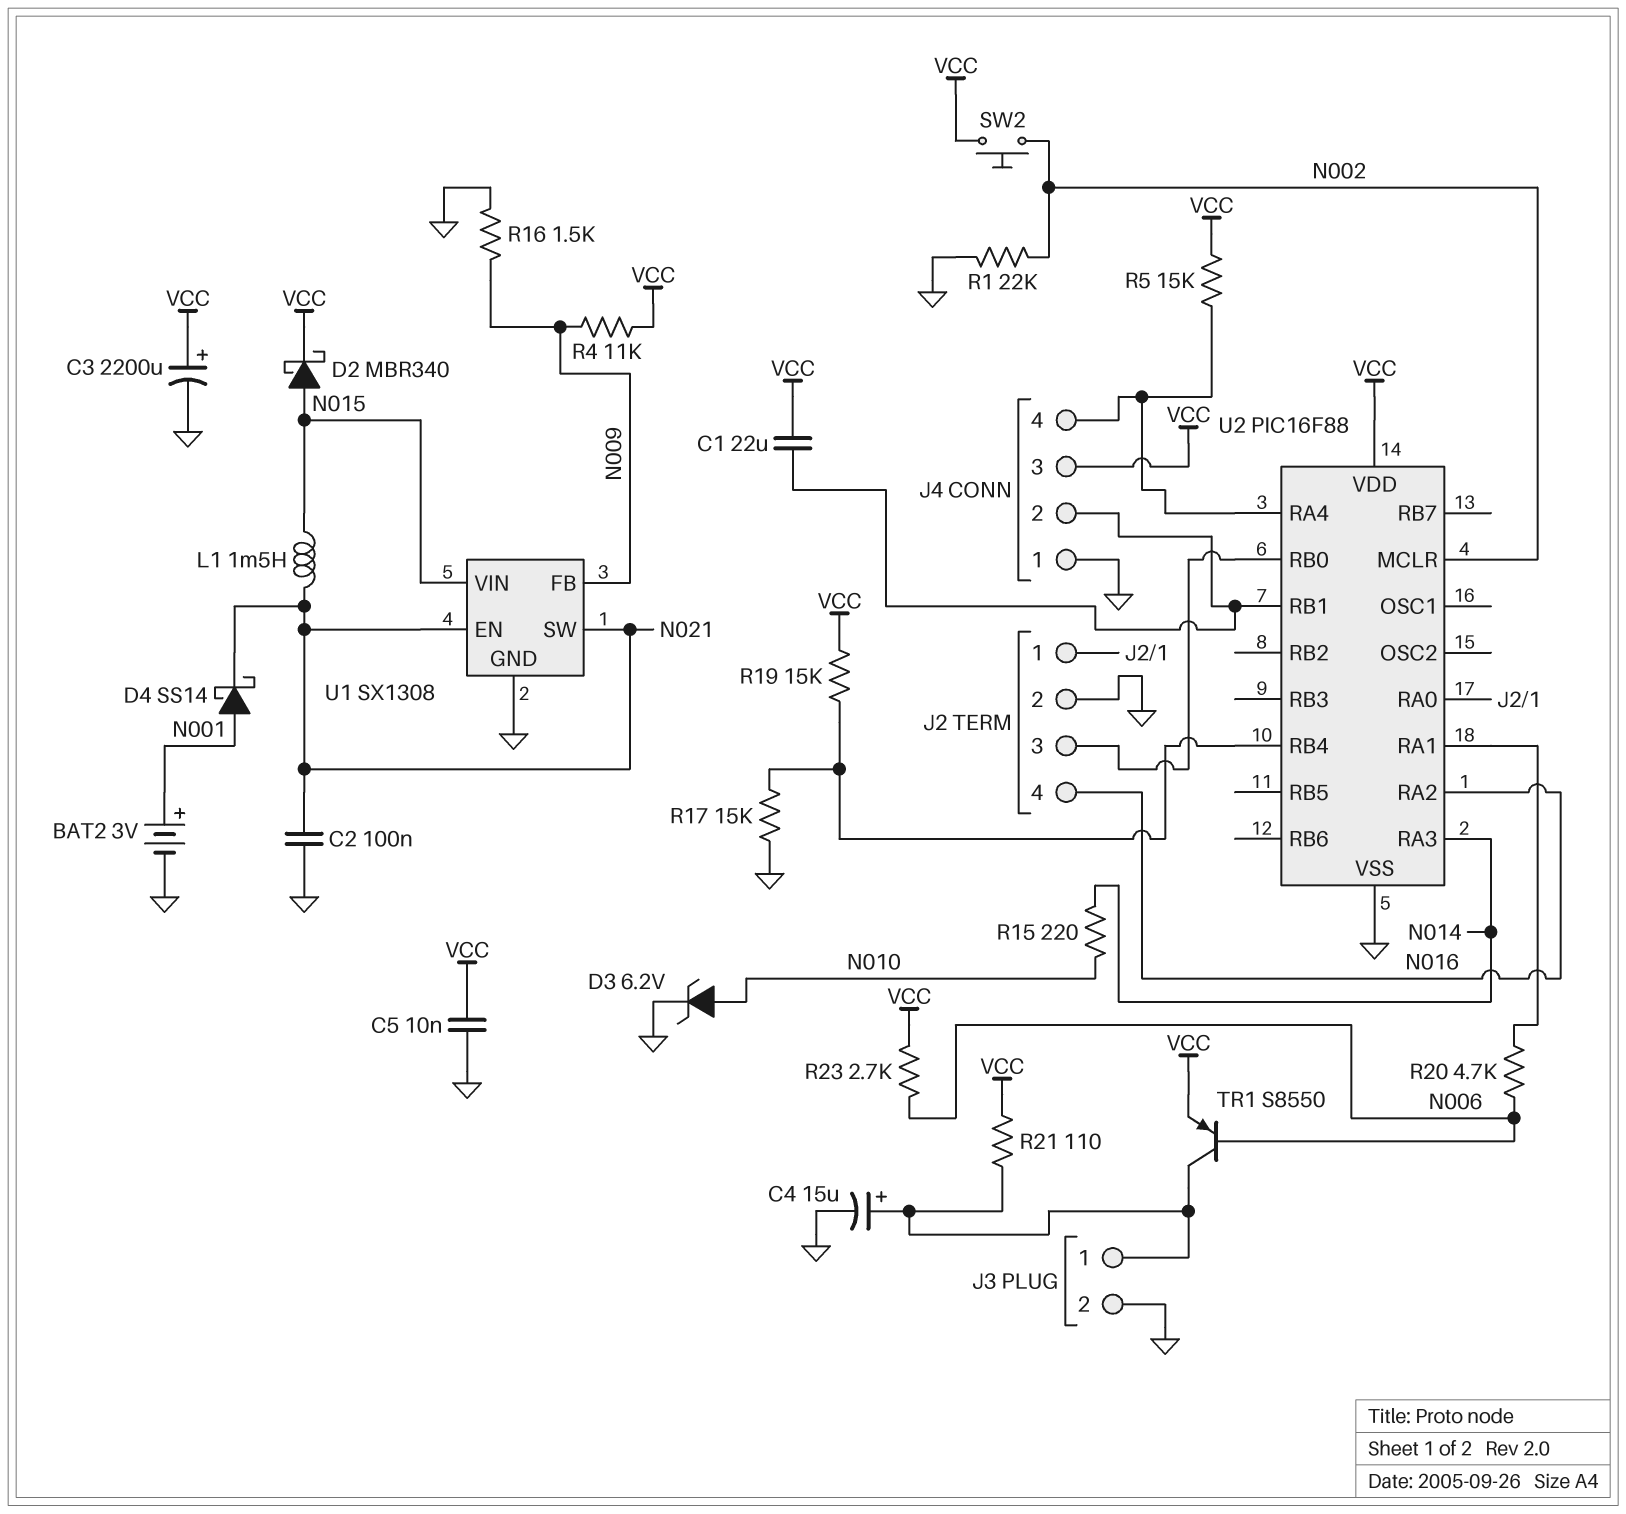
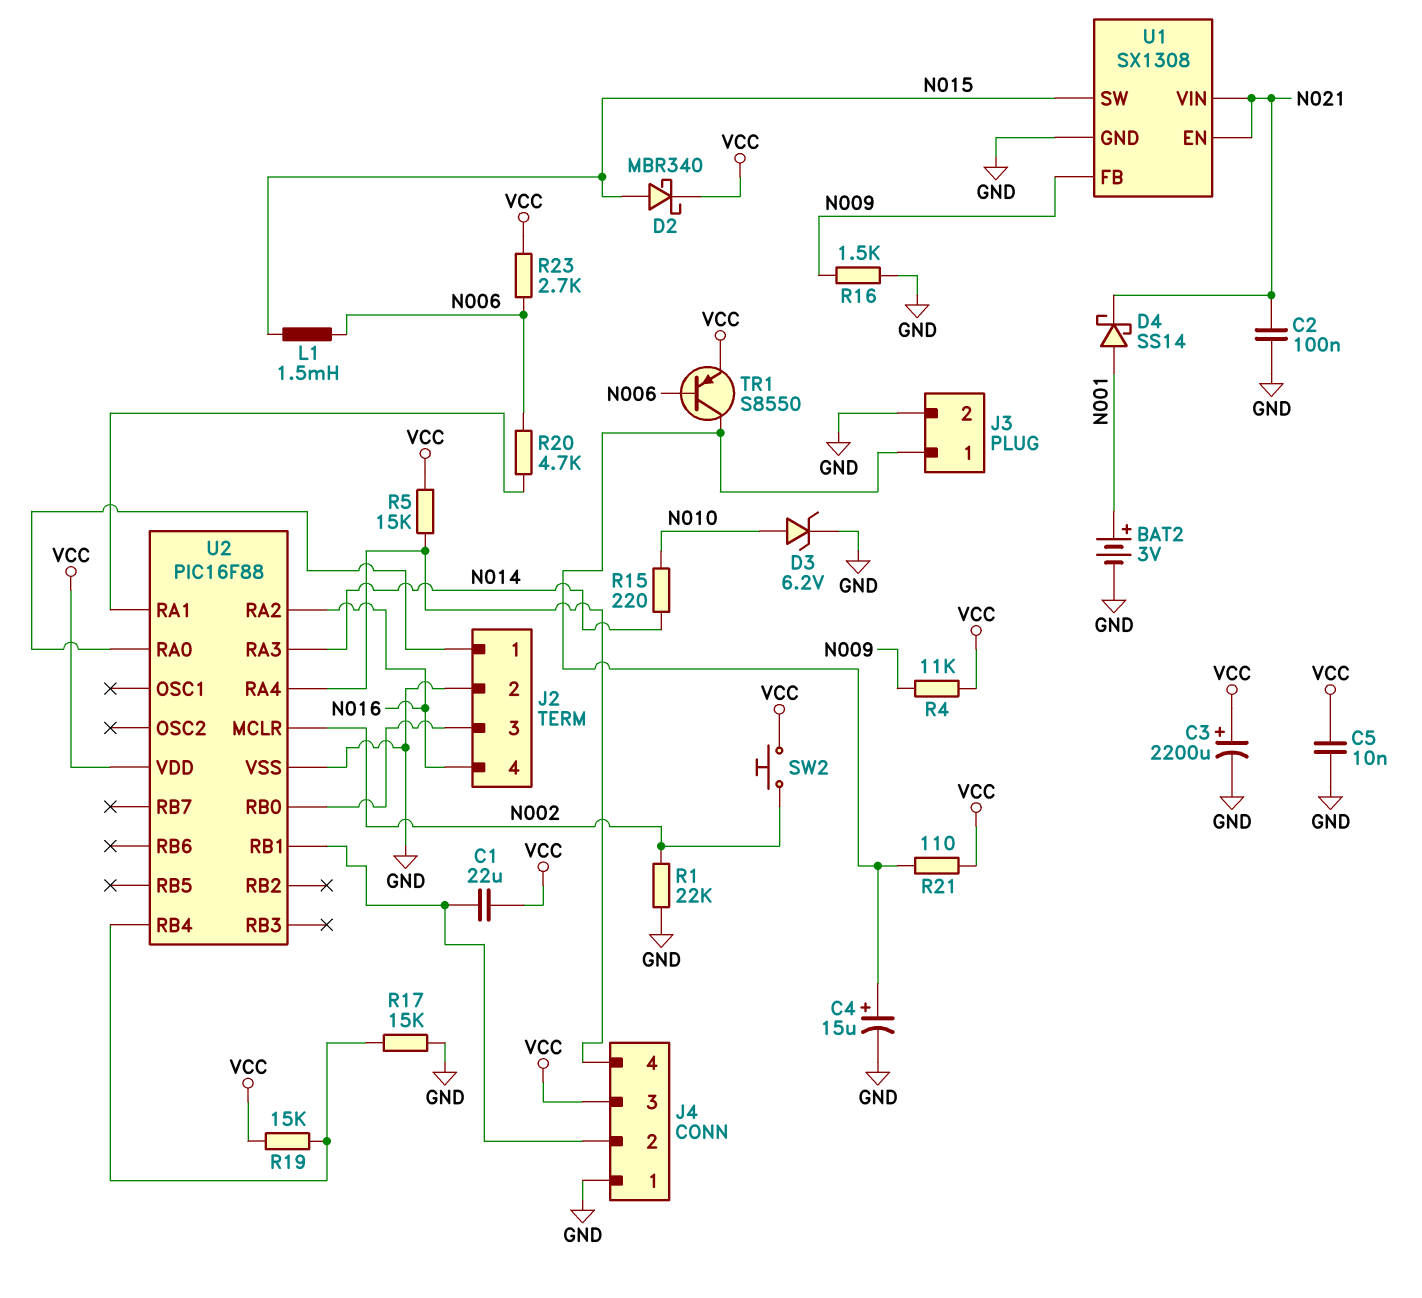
L1: 1.5mH (N015, N021) -> 1.5mH (N006, N015)
U1 pin SW: N021 -> N015
U1 pin VIN: N015 -> N021

